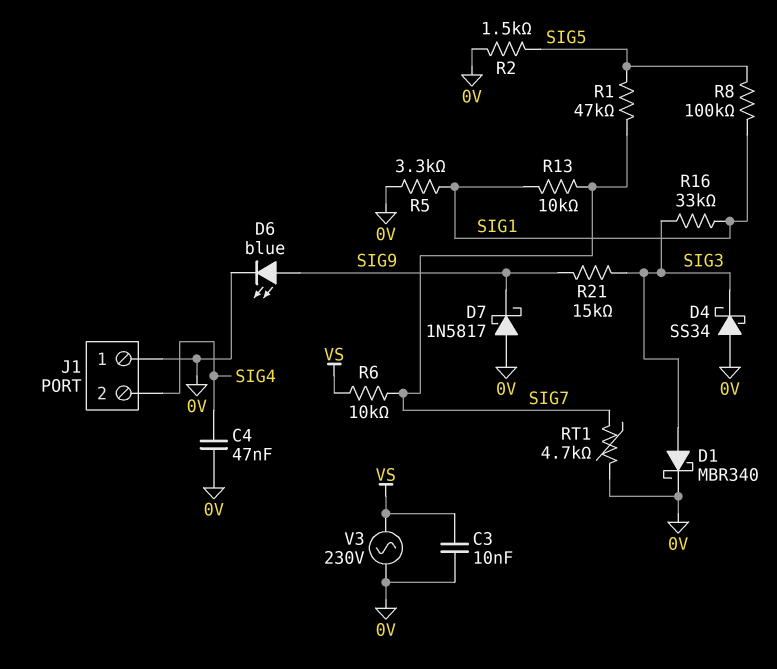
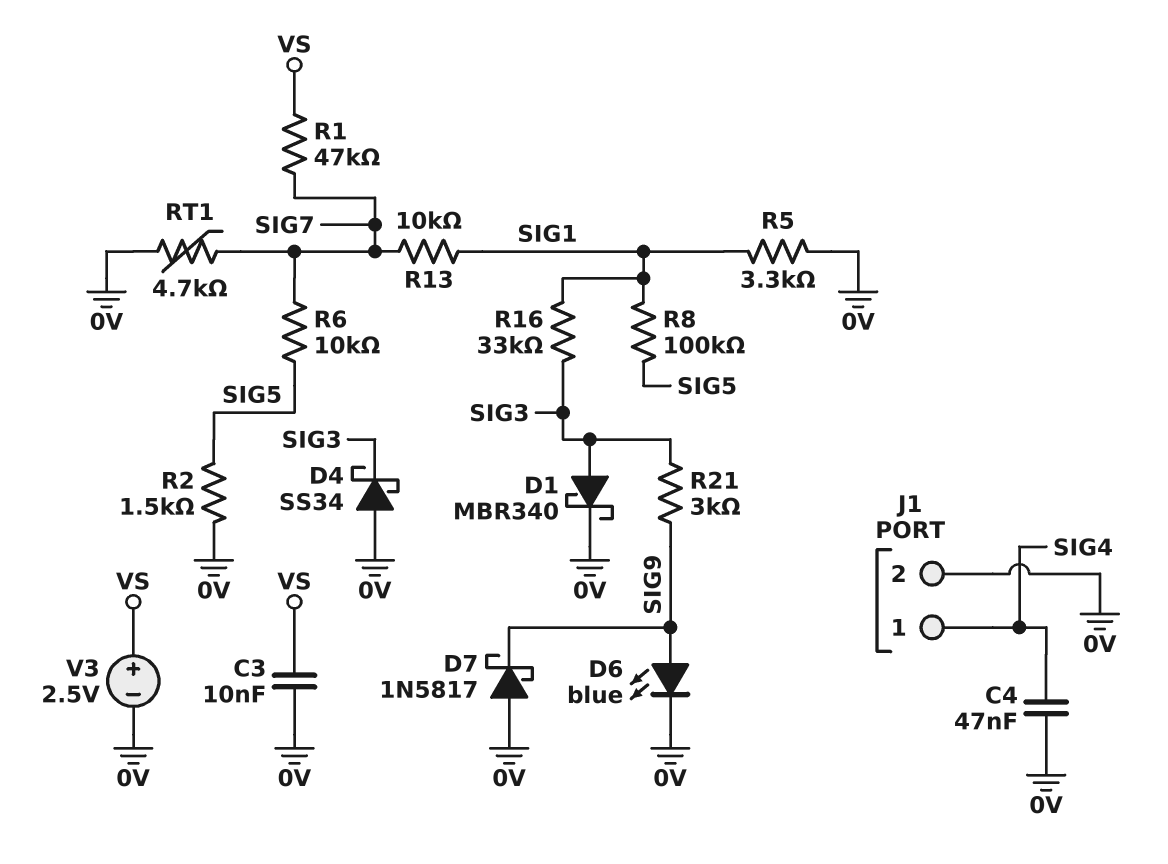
J1 pin 1: 0V -> SIG4
J1 pin 2: SIG4 -> 0V
R1: 47k (SIG5, SIG7) -> 47k (SIG7, VS)
R6: 10k (SIG7, VS) -> 10k (SIG5, SIG7)
R21: 15k (SIG3, SIG9) -> 3k (SIG3, SIG9)
V3: AC 230V (0V, VS) -> 2.5V (plus VS, minus 0V)

